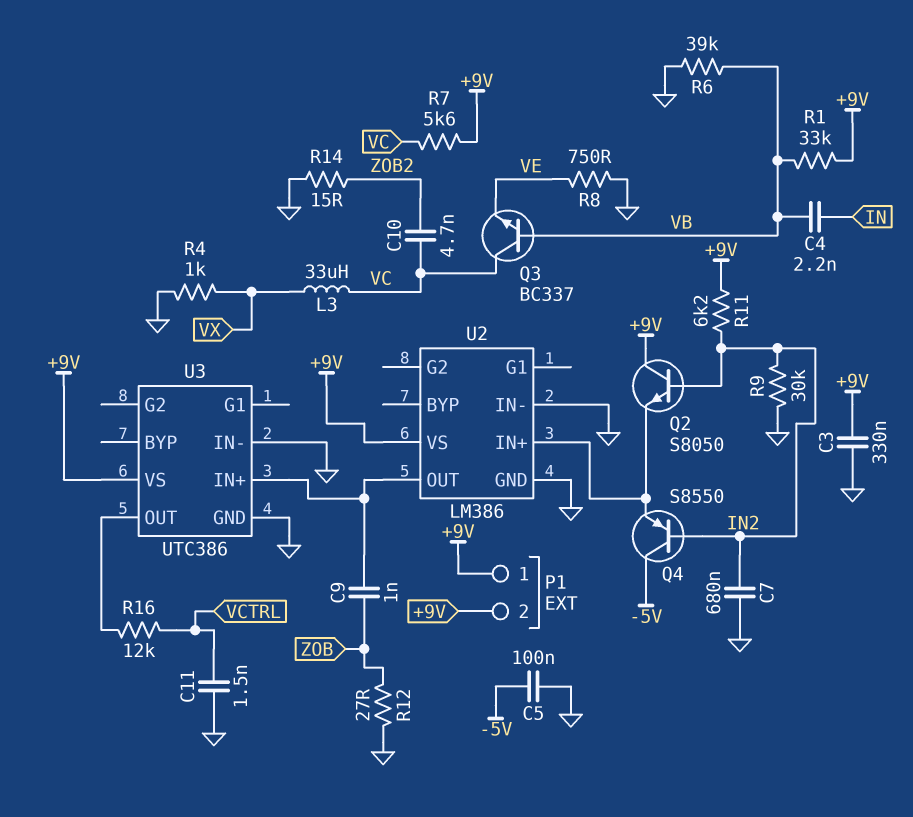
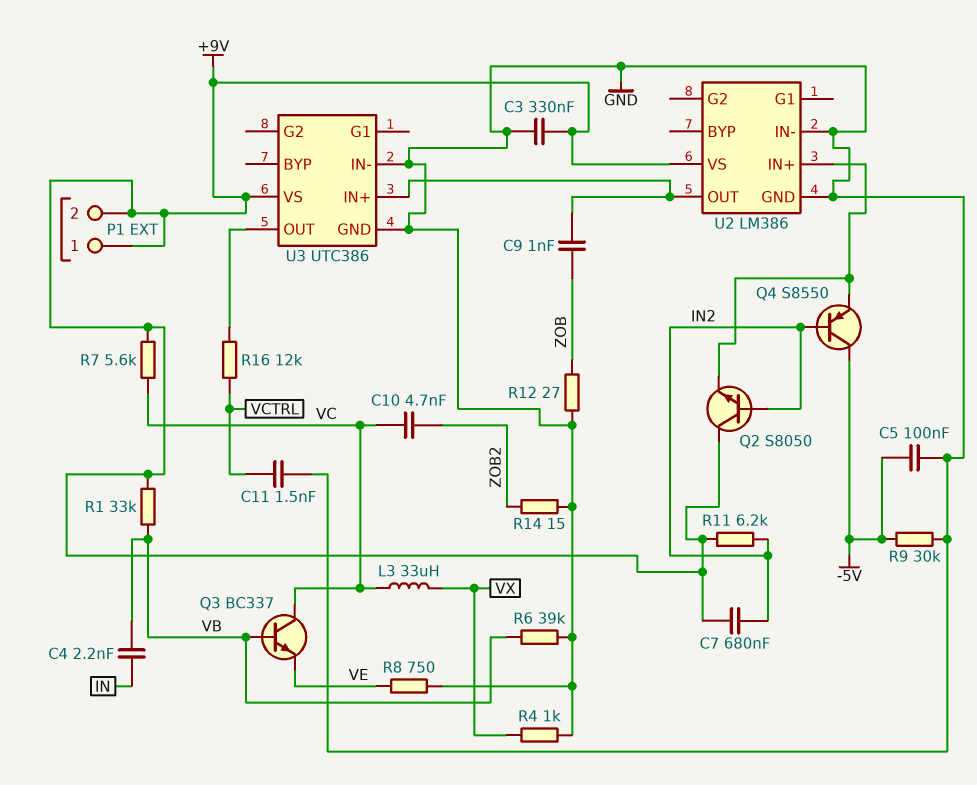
C7: 680nF (GND, IN2) -> 680nF (+9V, IN2)
R9: 30k (GND, IN2) -> 30k (-5V, GND)

